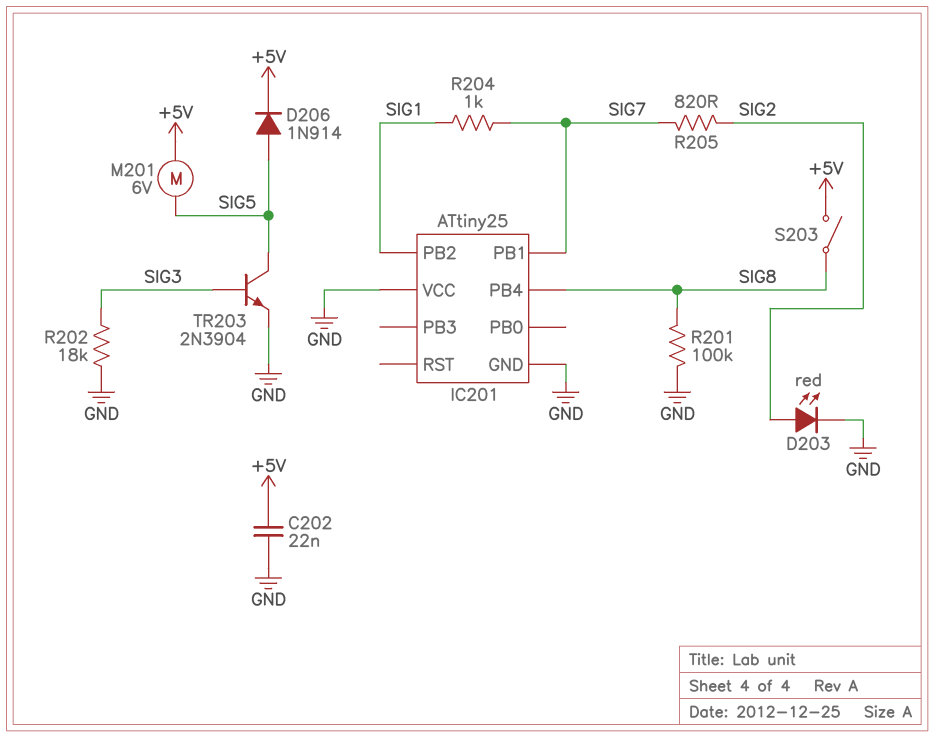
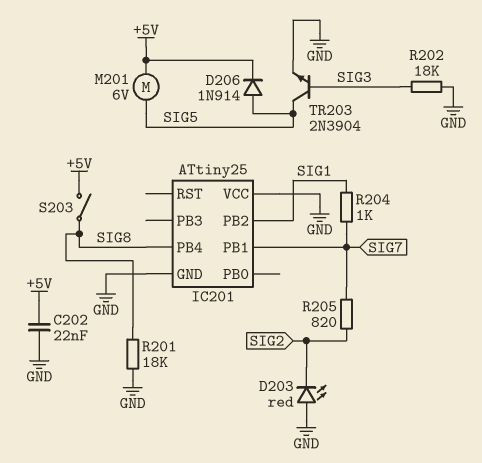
D203: LED red (A SIG2, K GND) -> LED red (A GND, K SIG2)
R201: 100k (GND, SIG8) -> 18k (GND, SIG8)

